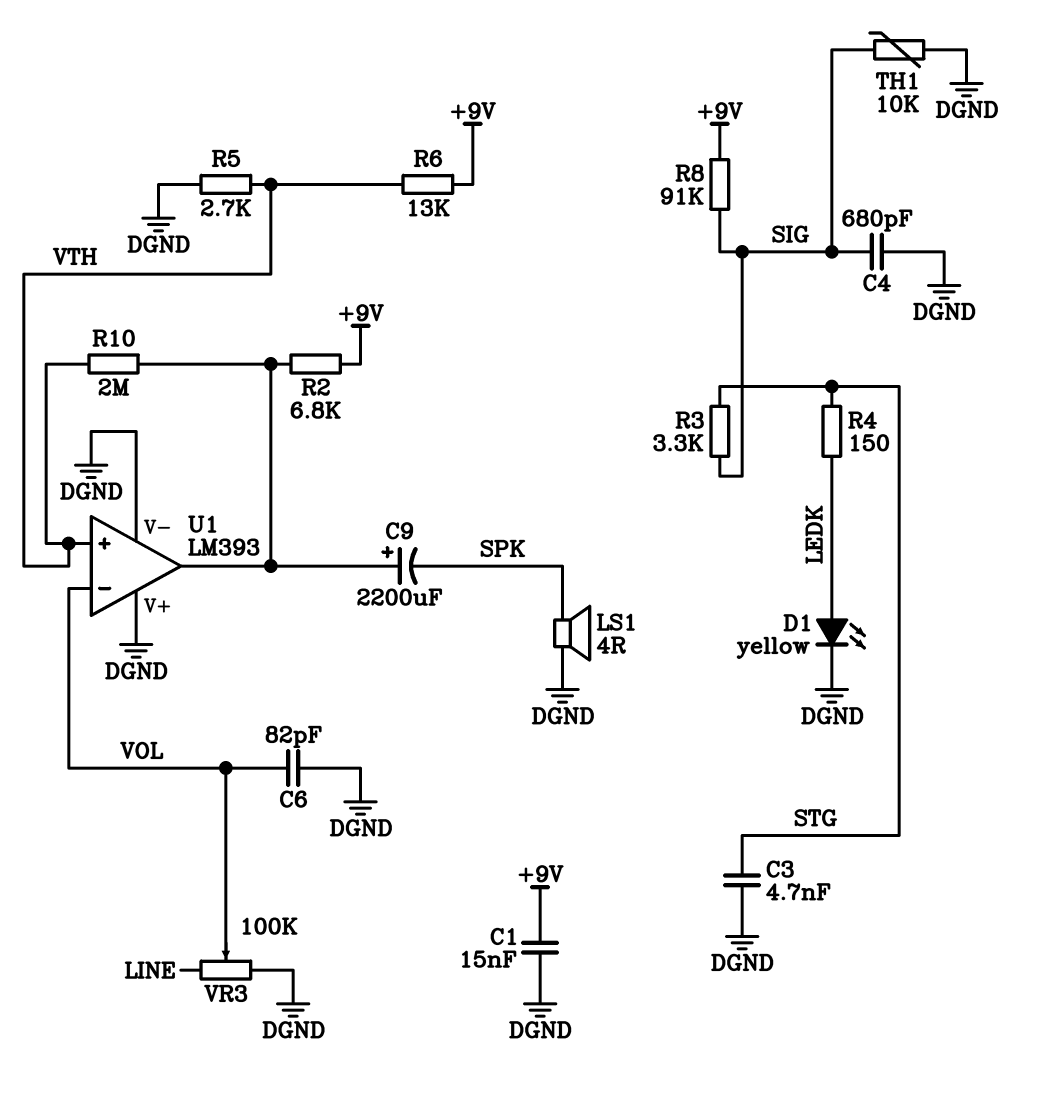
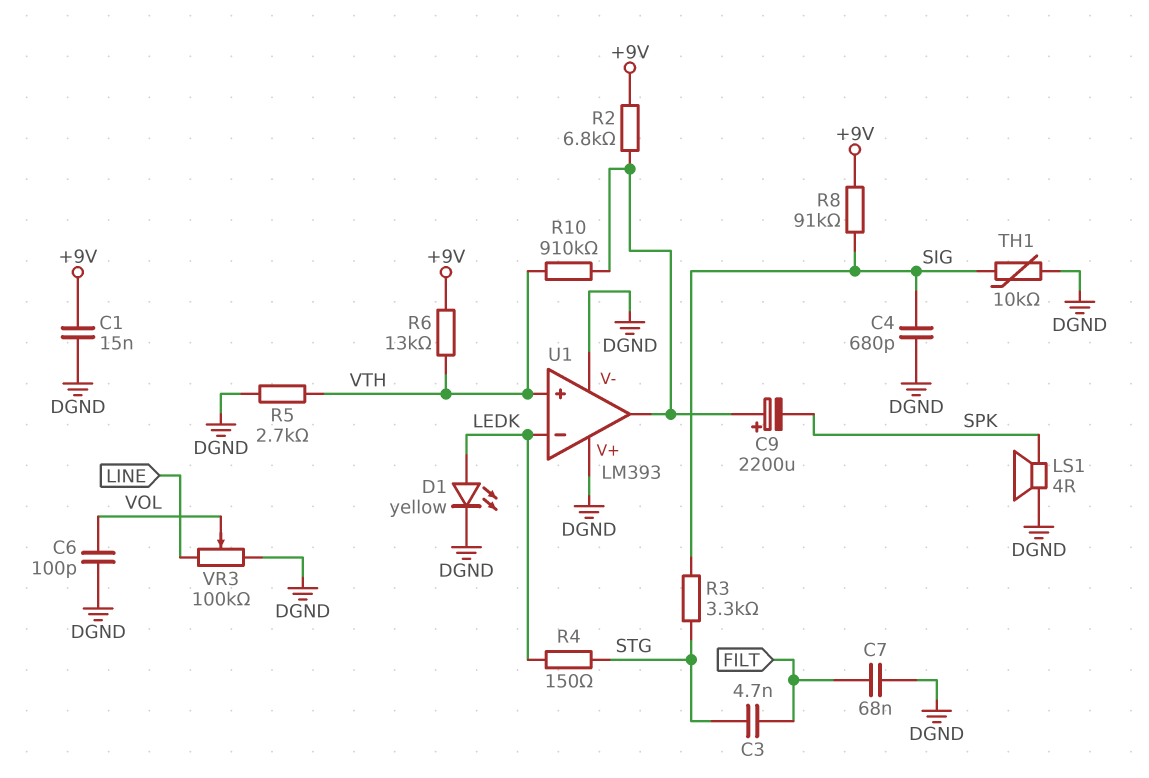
C3: 4.7nF (DGND, STG) -> 4.7nF (FILT, STG)
C6: 82pF (DGND, VOL) -> 100pF (DGND, VOL)
C7: none -> 68nF (DGND, FILT)
R10: 2M (U1/out, VTH) -> 910k (U1/out, VTH)
U1 pin in-: VOL -> LEDK

